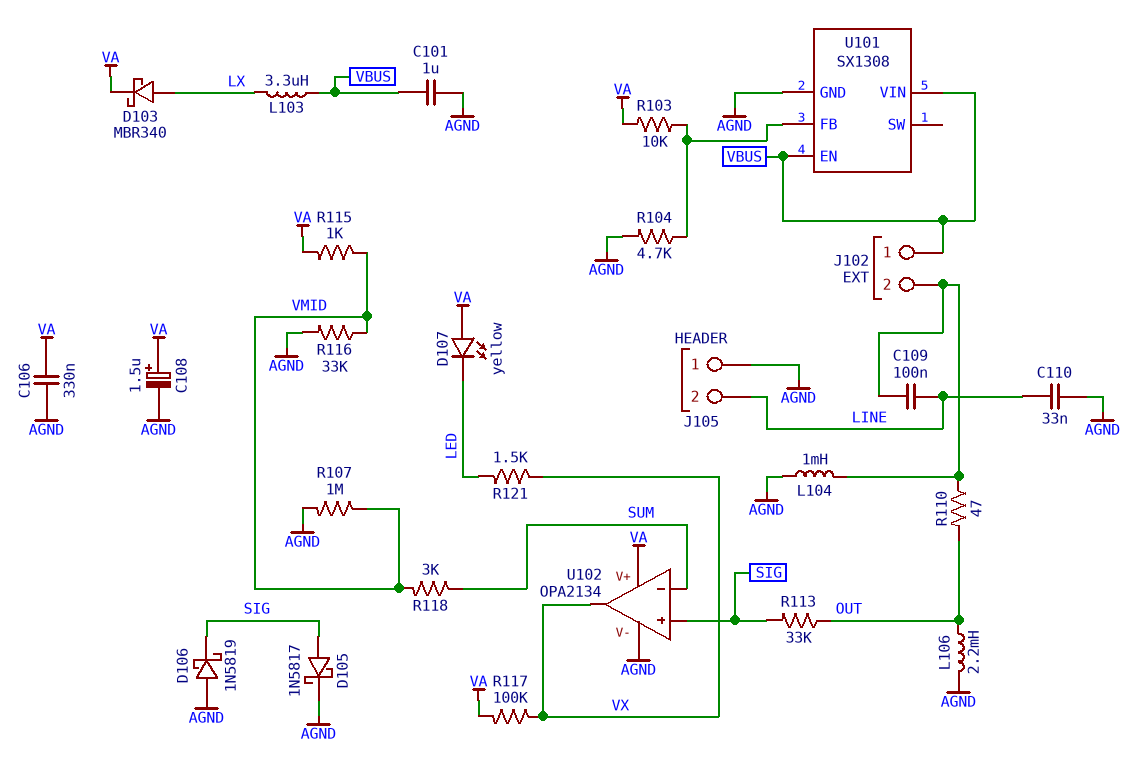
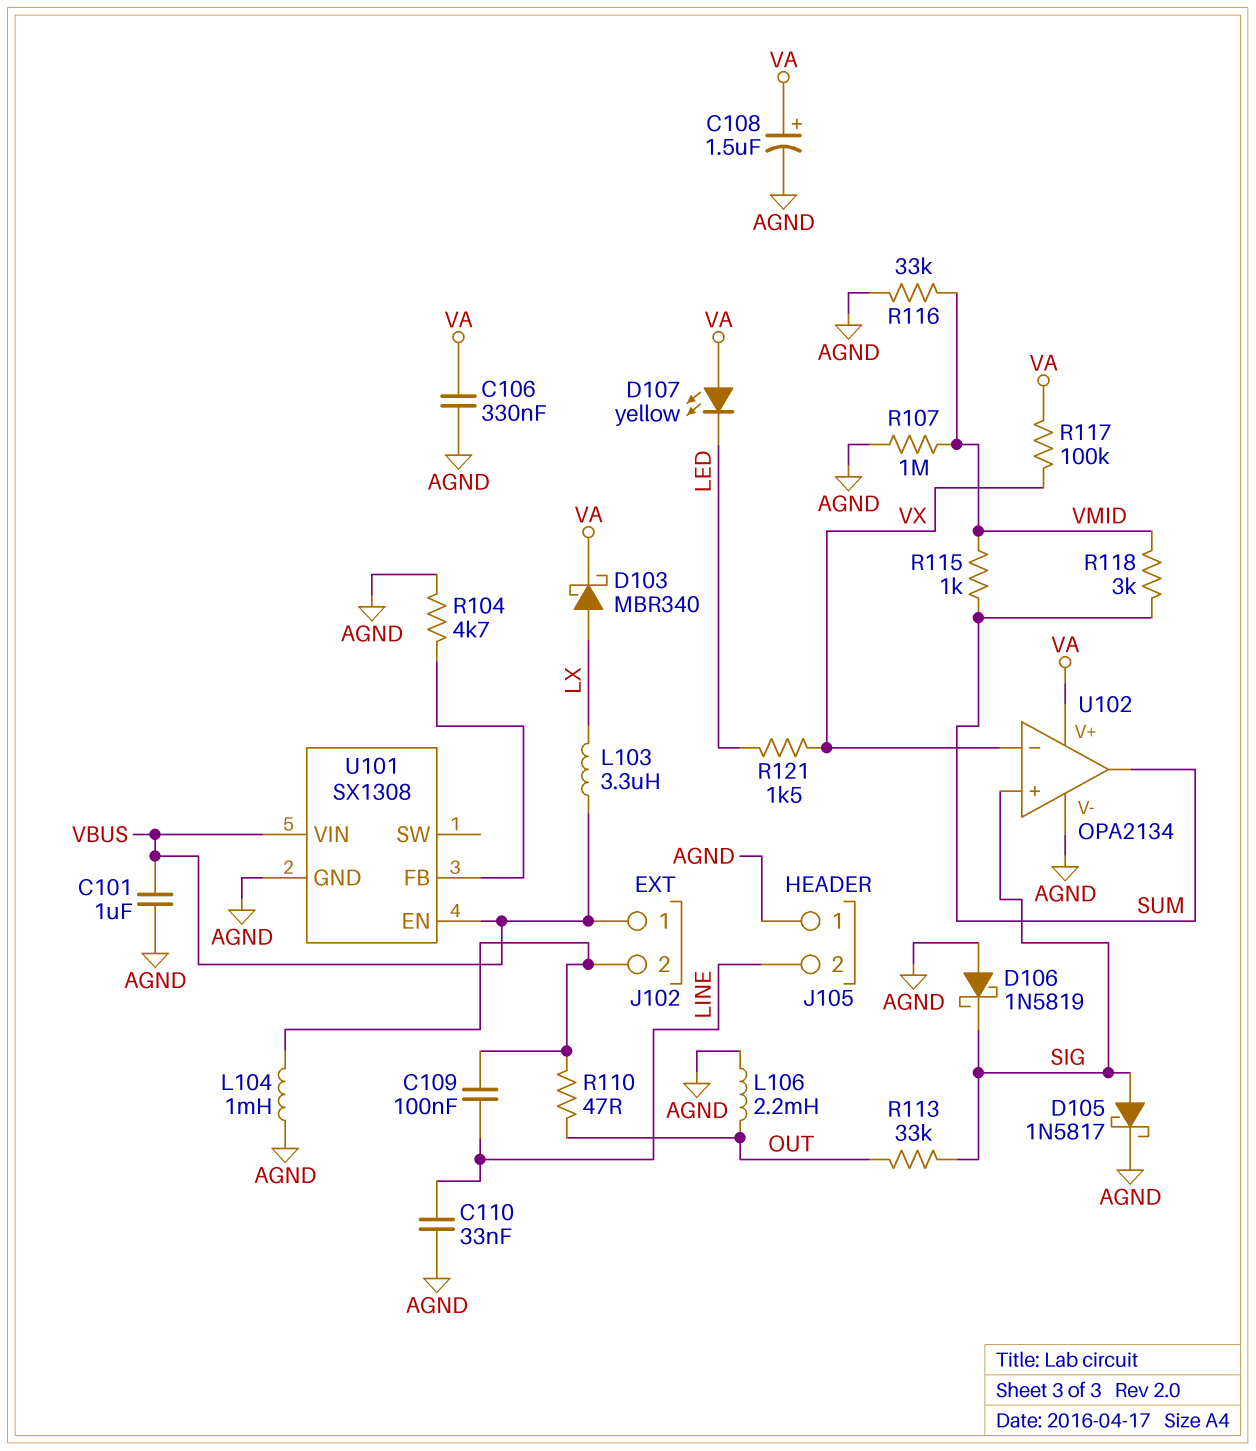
R103: 10k (U101/FB, VA) -> none
R115: 1k (VA, VMID) -> 1k (SUM, VMID)
U102 pin in-: SUM -> VX
U102 pin out: VX -> SUM

